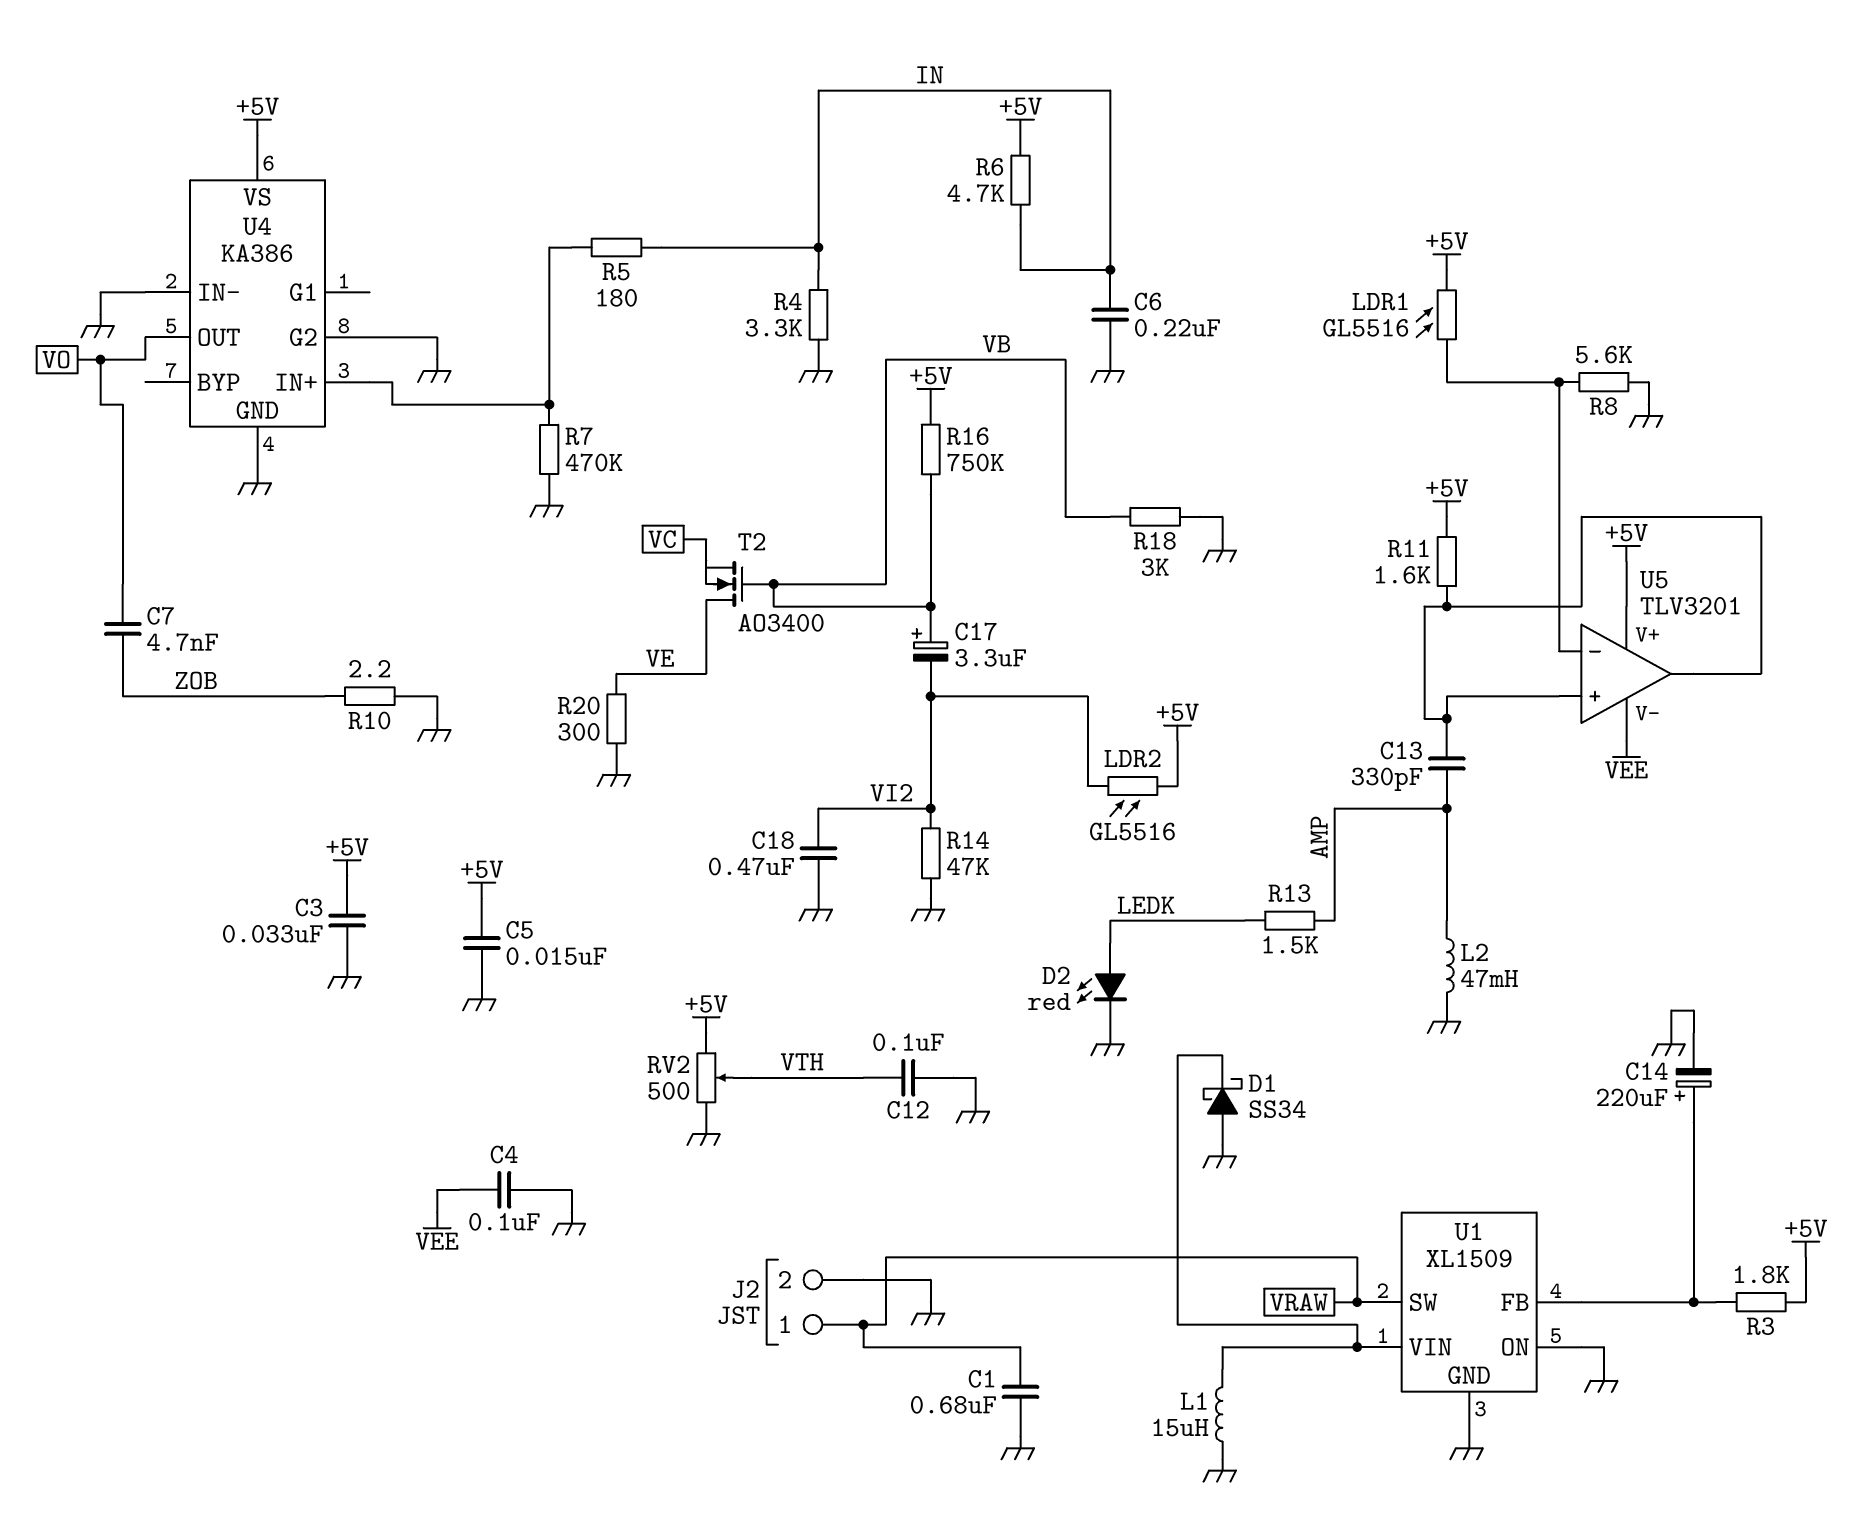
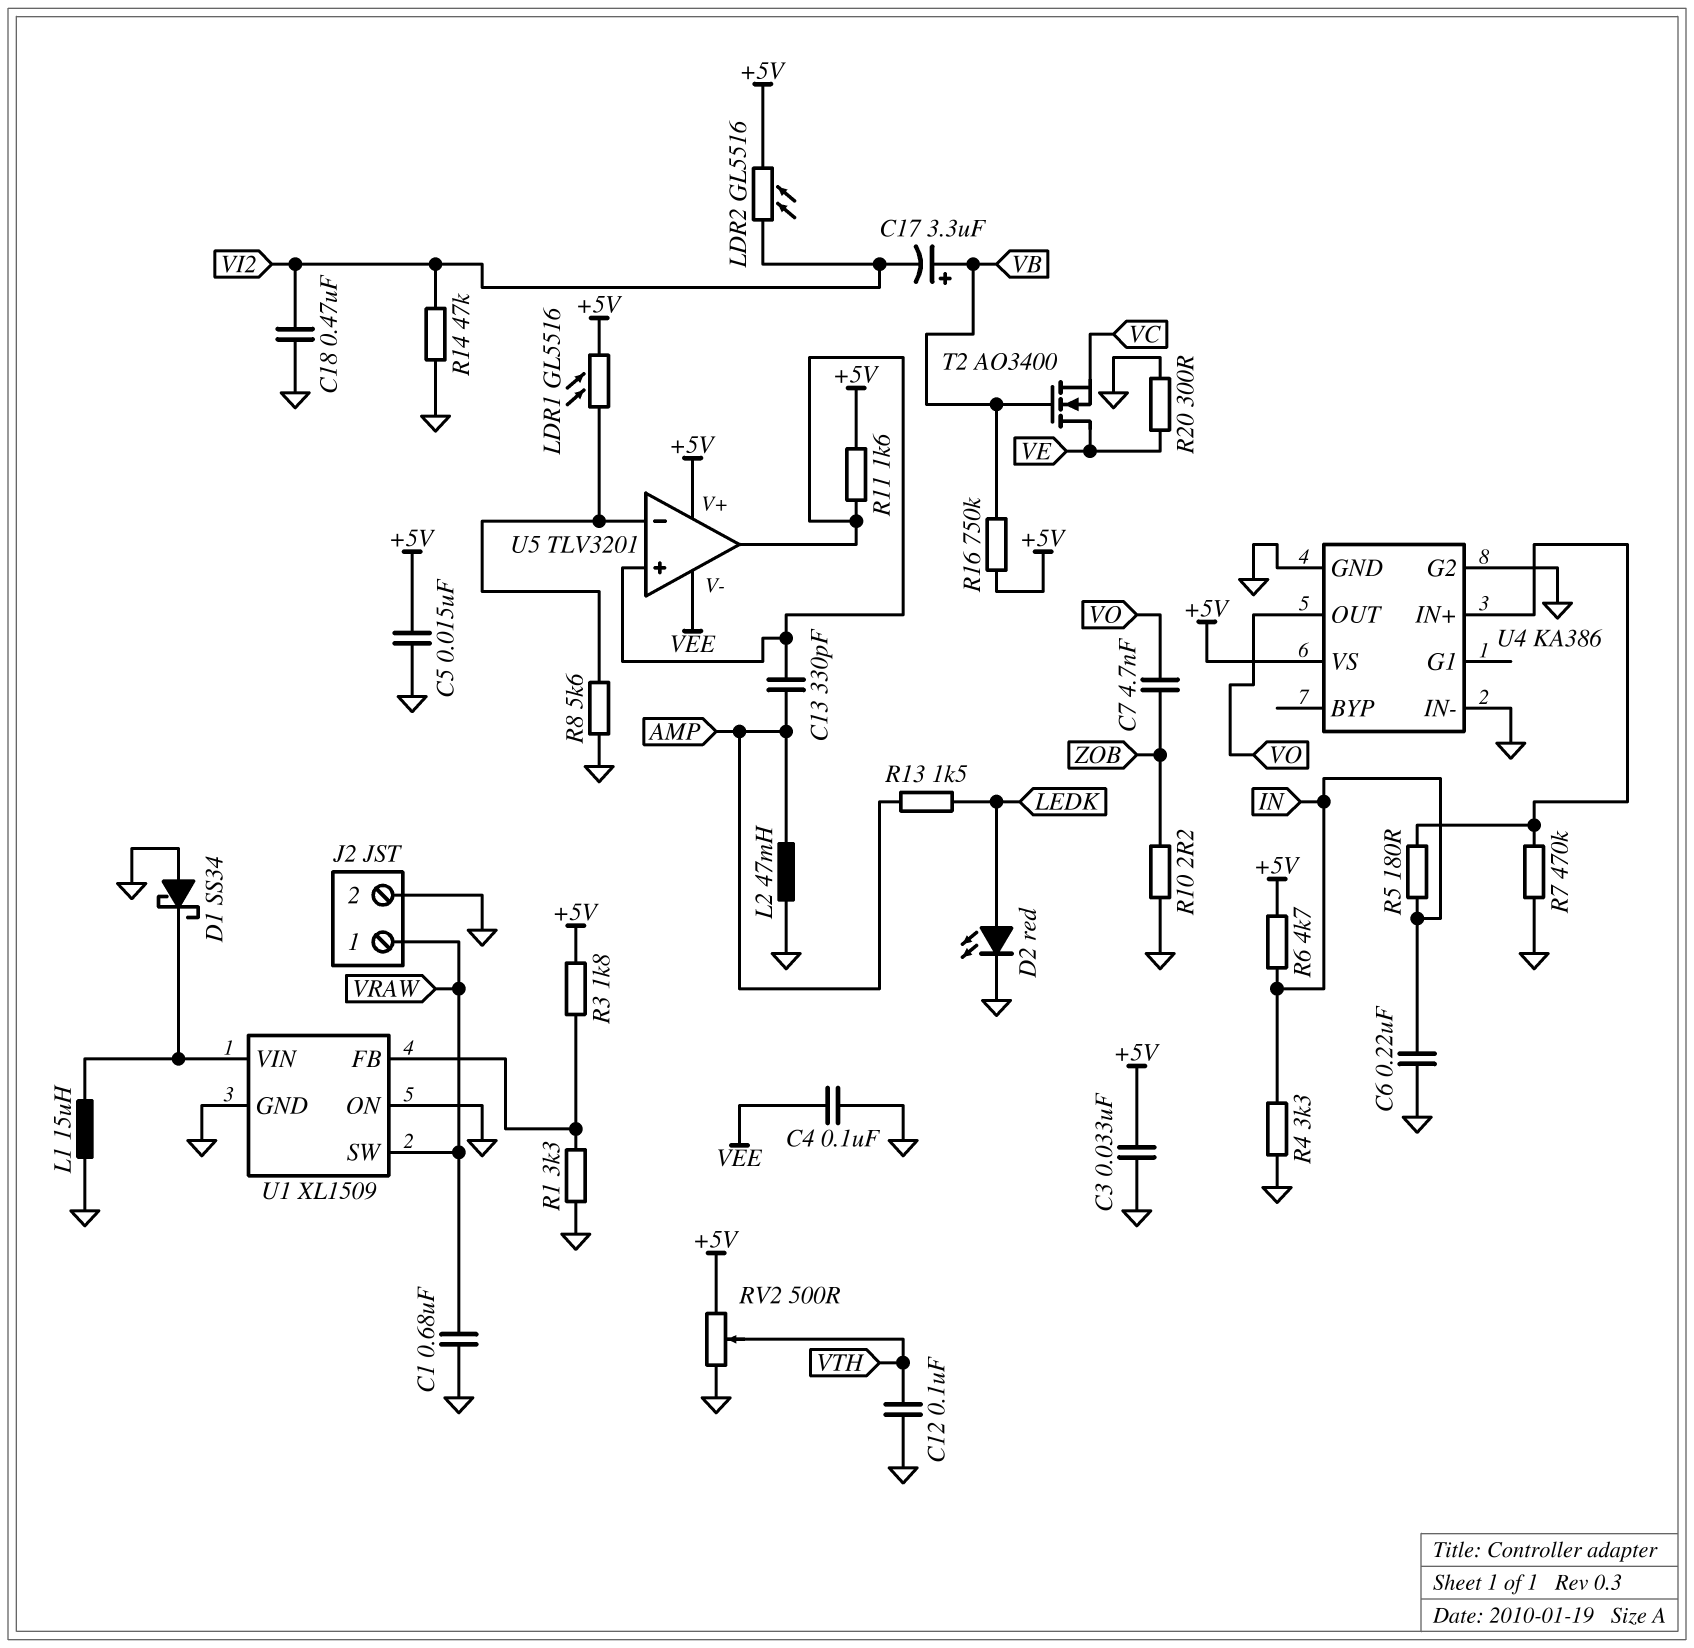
C14: 220uF (plus U1/FB, minus GND) -> none
R1: none -> 3.3k (GND, U1/FB)
R18: 3k (GND, VB) -> none

